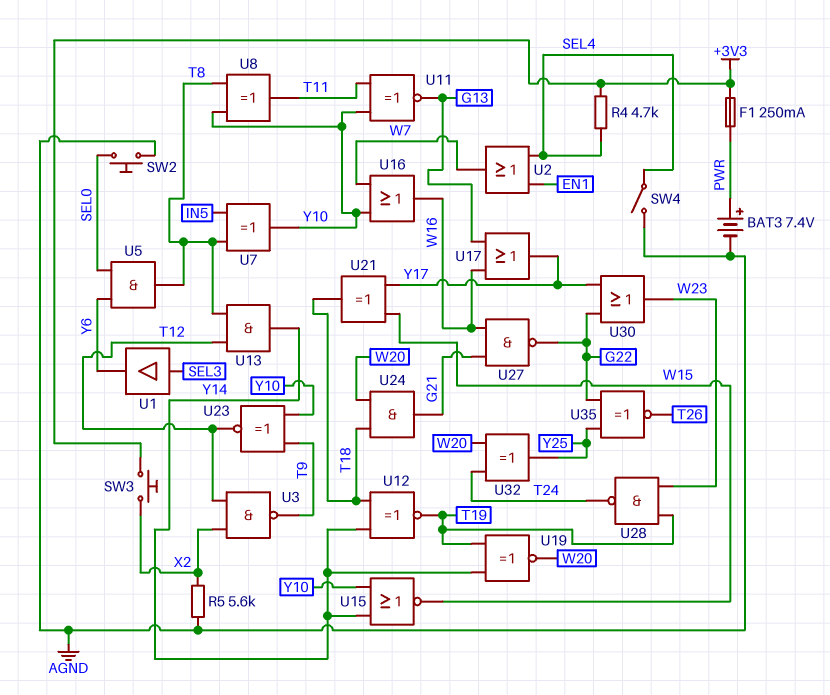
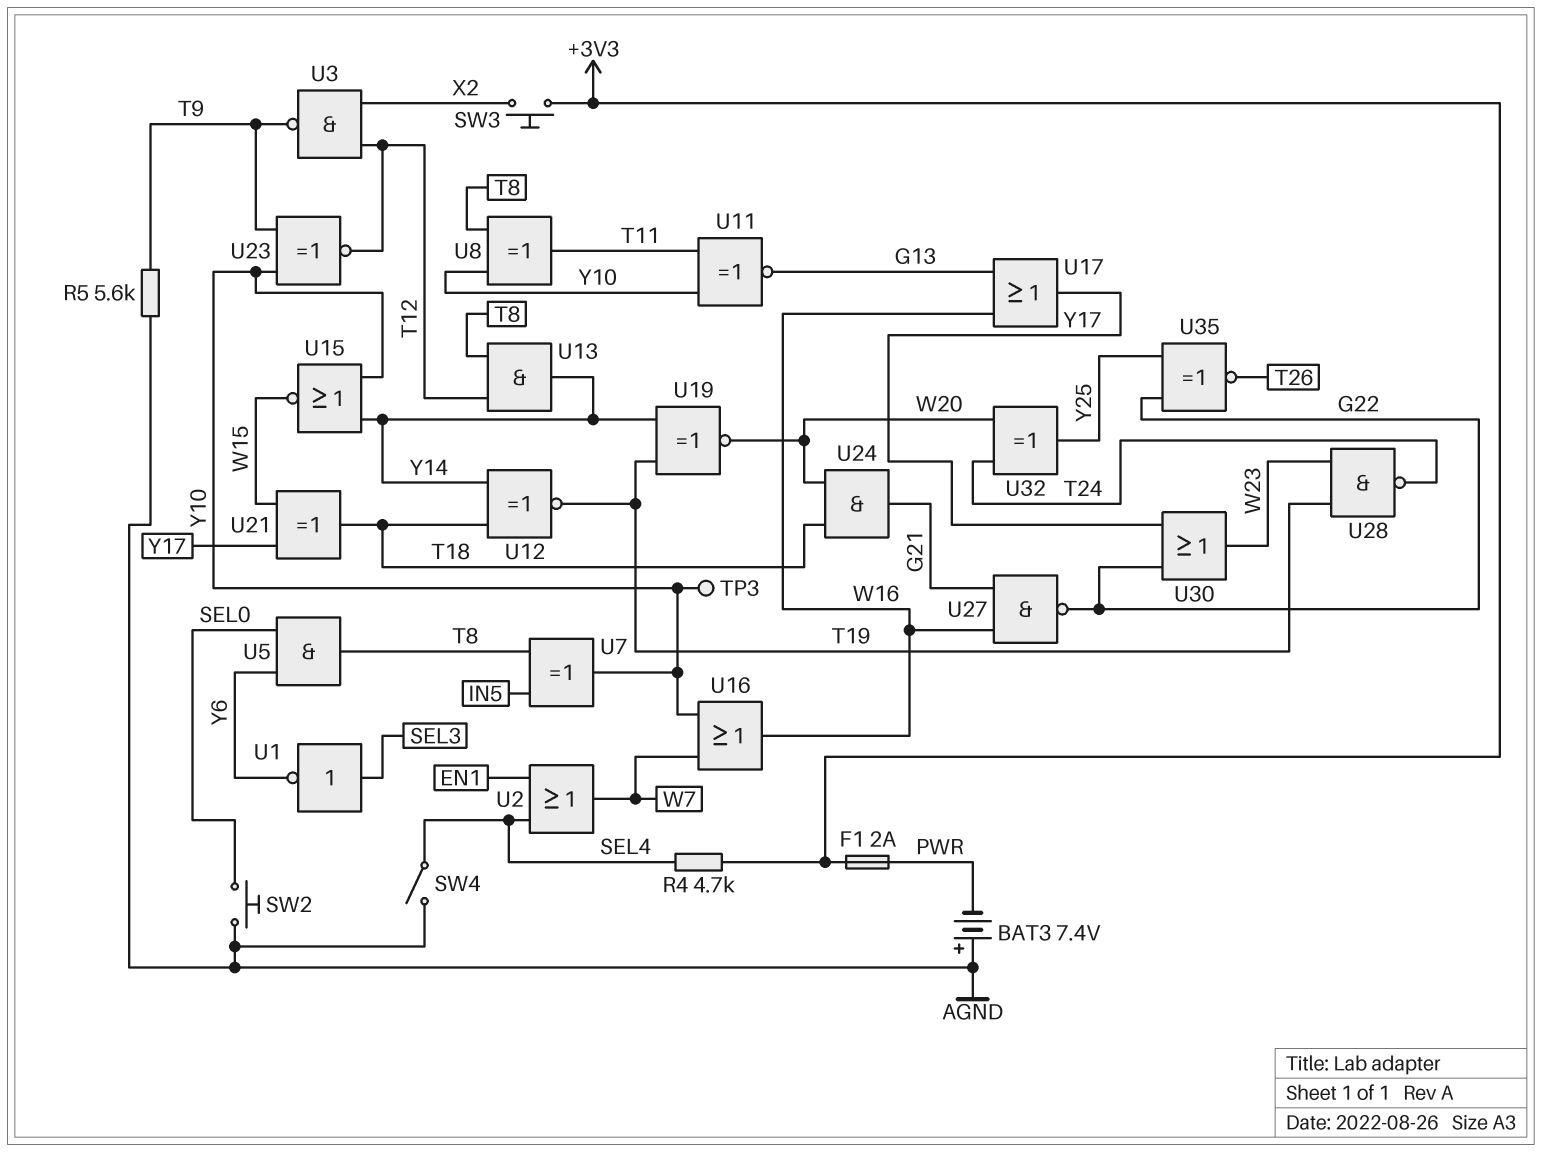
BAT3: 7.4V (plus PWR, minus AGND) -> 7.4V (plus AGND, minus PWR)
F1: 250mA (+3V3, PWR) -> 2A (+3V3, PWR)
R5: 5.6k (AGND, X2) -> 5.6k (AGND, T9)
TP3: none -> test point (Y10)
U1: buffer (in SEL3, out Y6) -> NOT (in SEL3, out Y6)

